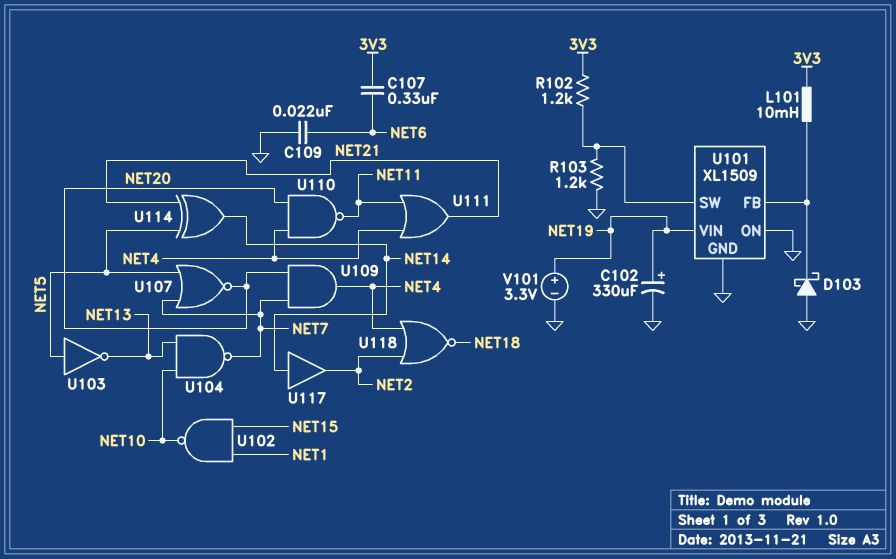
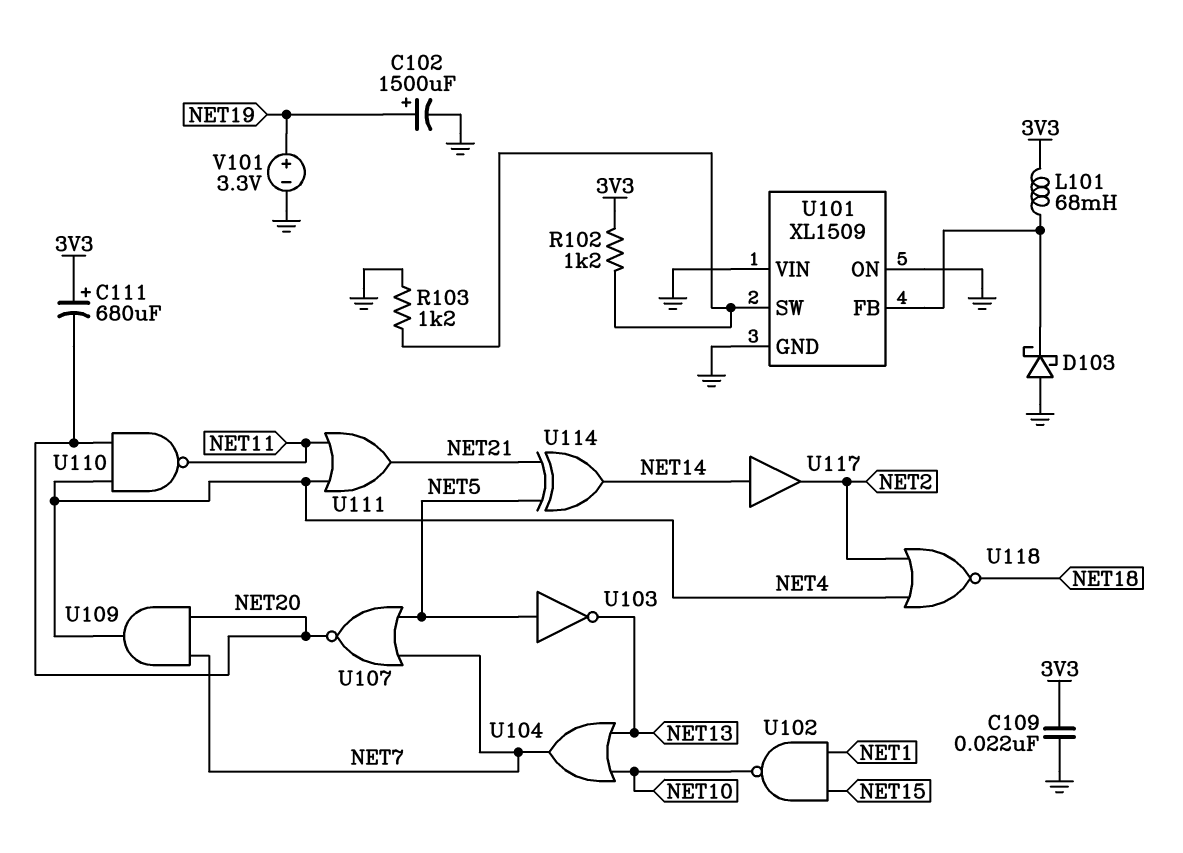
C102: 330uF (plus NET19, minus GND) -> 1500uF (plus NET19, minus GND)
C107: 330nF (3V3, NET6) -> none
C109: 22nF (GND, NET6) -> 22nF (3V3, GND)
C111: none -> 680uF (plus 3V3, minus NET20)
L101: 10mH (3V3, U101/FB) -> 68mH (3V3, U101/FB)
U101 pin VIN: NET19 -> GND
U104: NAND (in NET10, in NET13, out NET7) -> OR (in NET10, in NET13, out NET7)

